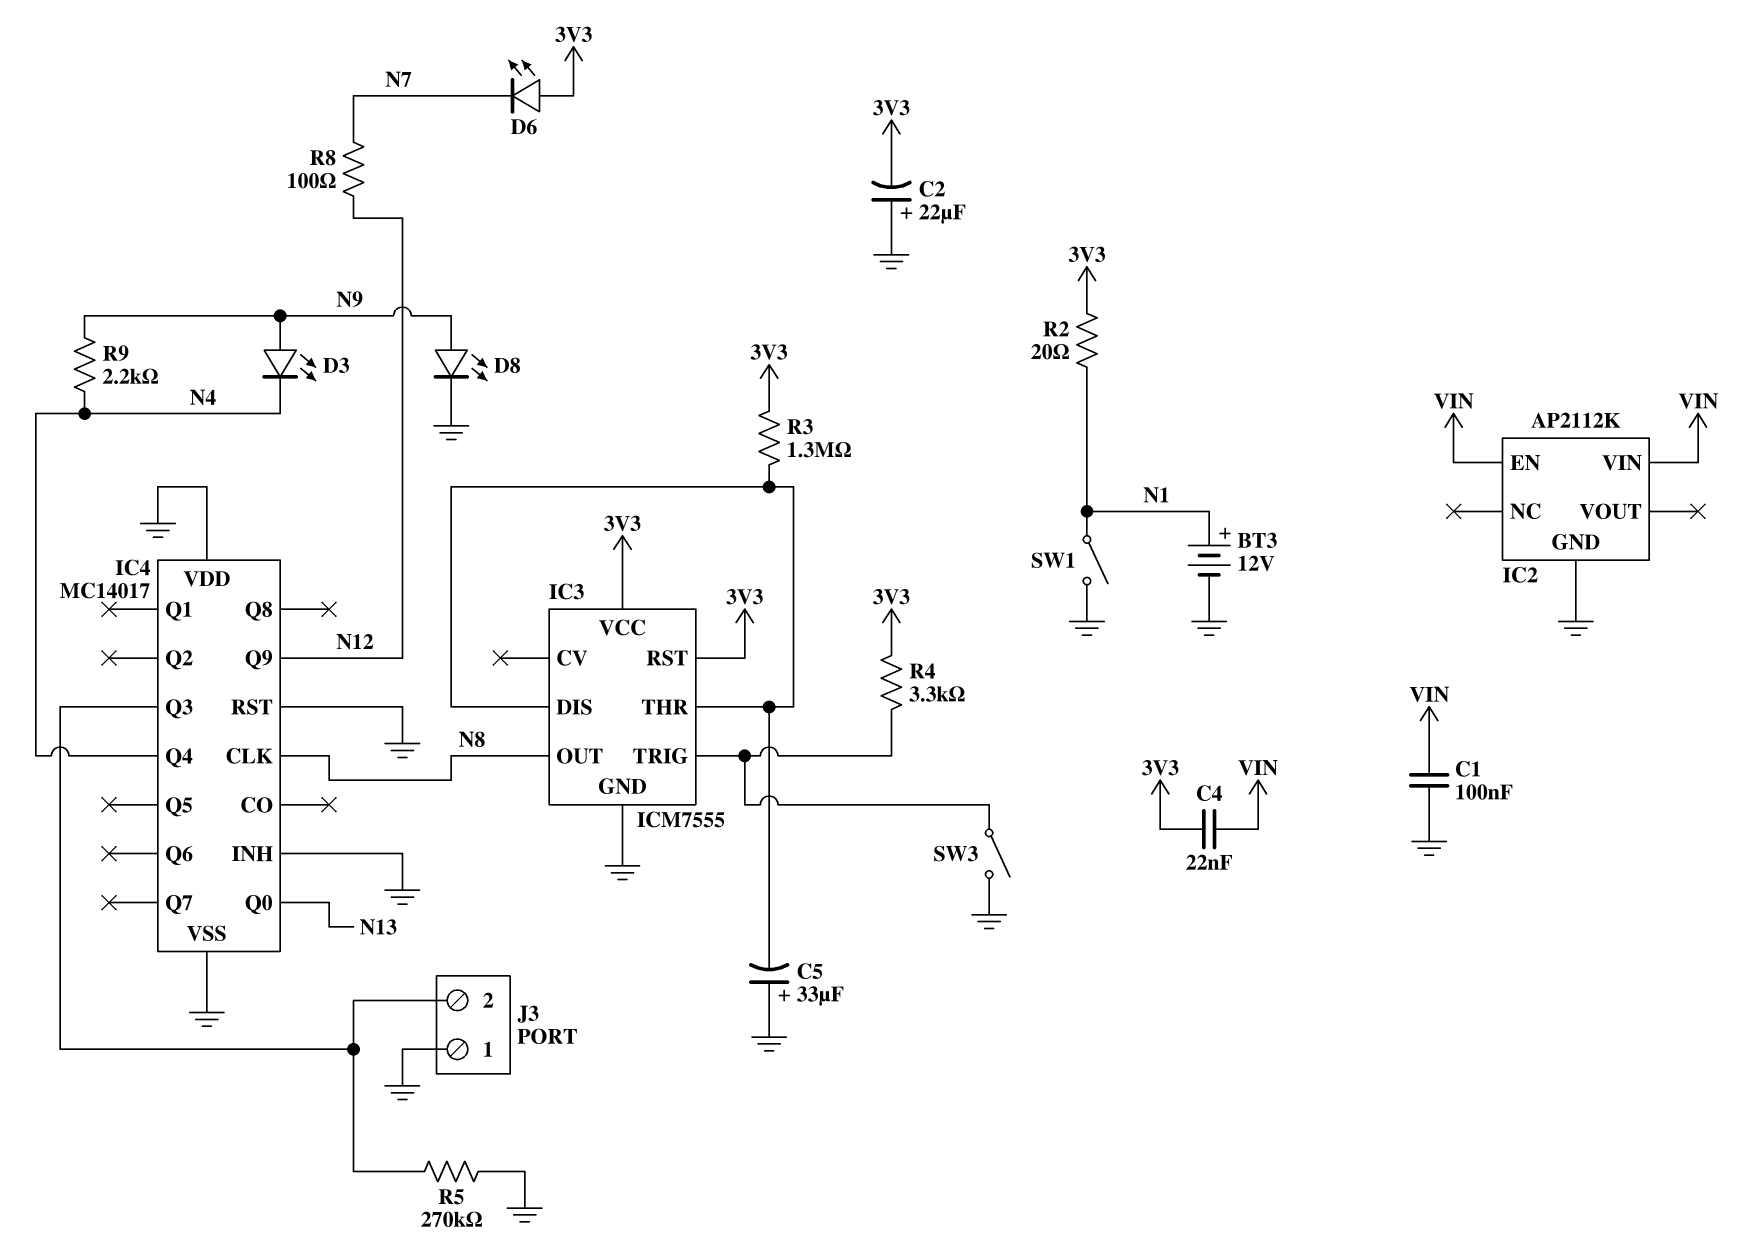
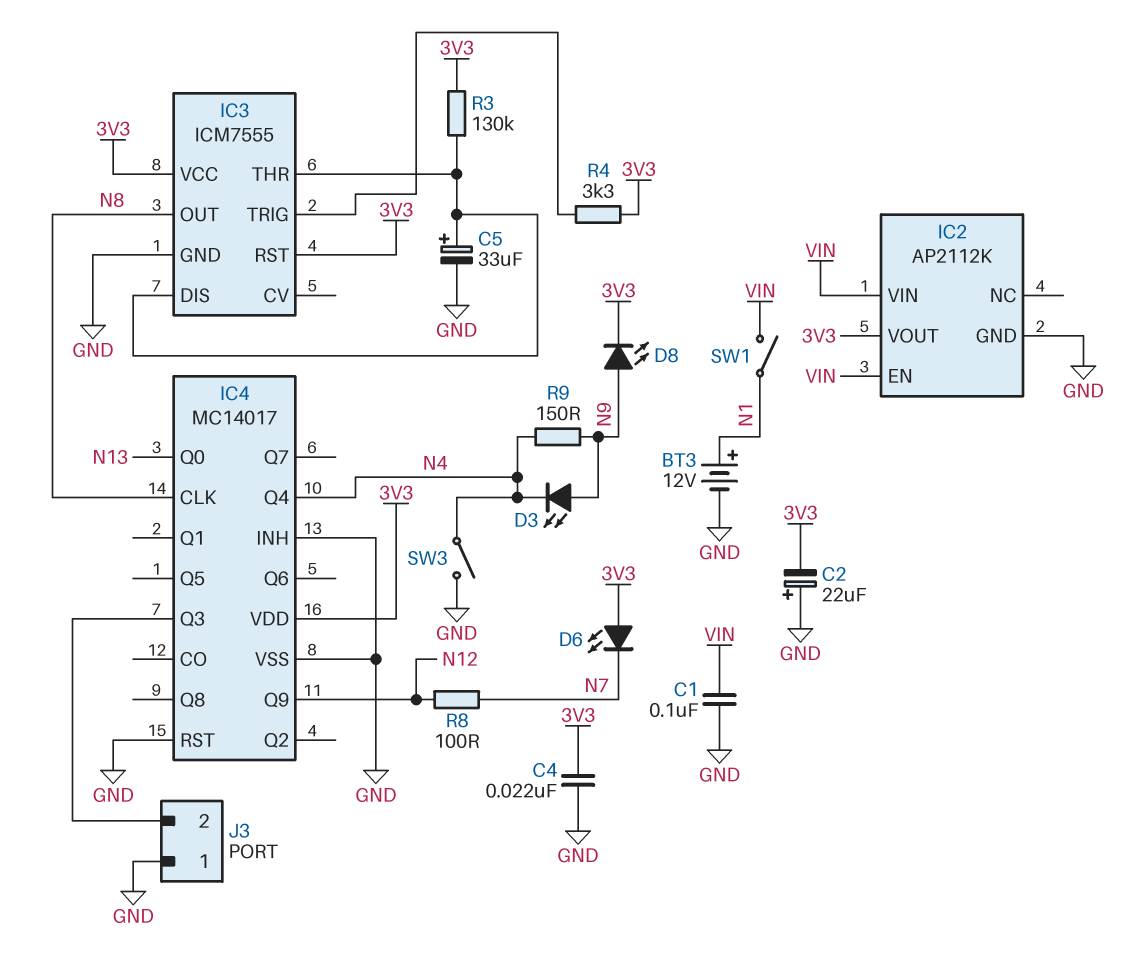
C4: 22nF (3V3, VIN) -> 22nF (3V3, GND)
C5: 33uF (plus GND, minus IC3/DIS) -> 33uF (plus IC3/DIS, minus GND)
D8: LED (A N9, K GND) -> LED (A N9, K 3V3)
IC2 pin VOUT: none -> 3V3
IC4 pin VDD: GND -> 3V3
R2: 20 (3V3, N1) -> none
R3: 1.3M (3V3, IC3/DIS) -> 130k (3V3, IC3/DIS)
R5: 270k (GND, IC4/Q3) -> none
R9: 2.2k (N4, N9) -> 150 (N4, N9)
SW1: switch (GND, N1) -> switch (N1, VIN)
SW3: switch (GND, IC3/TRIG) -> switch (GND, N4)

